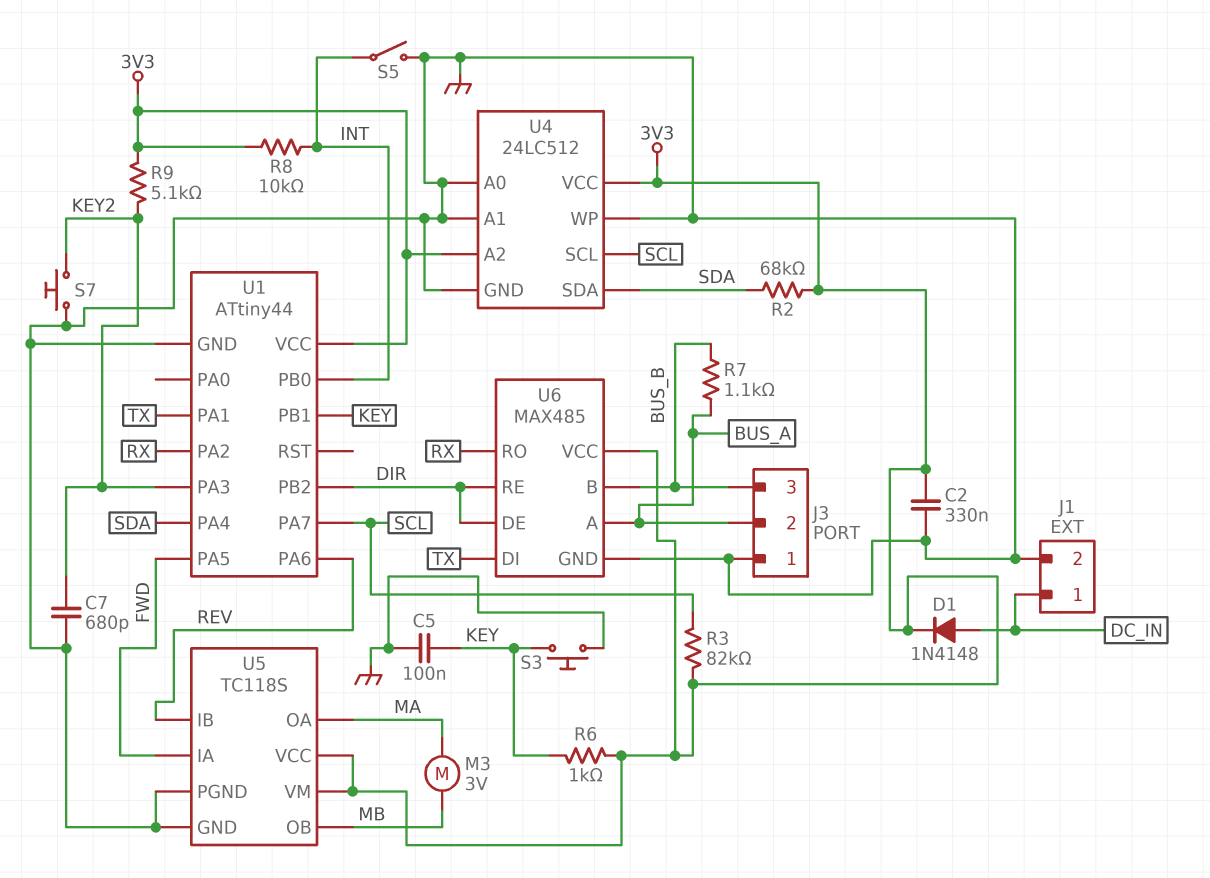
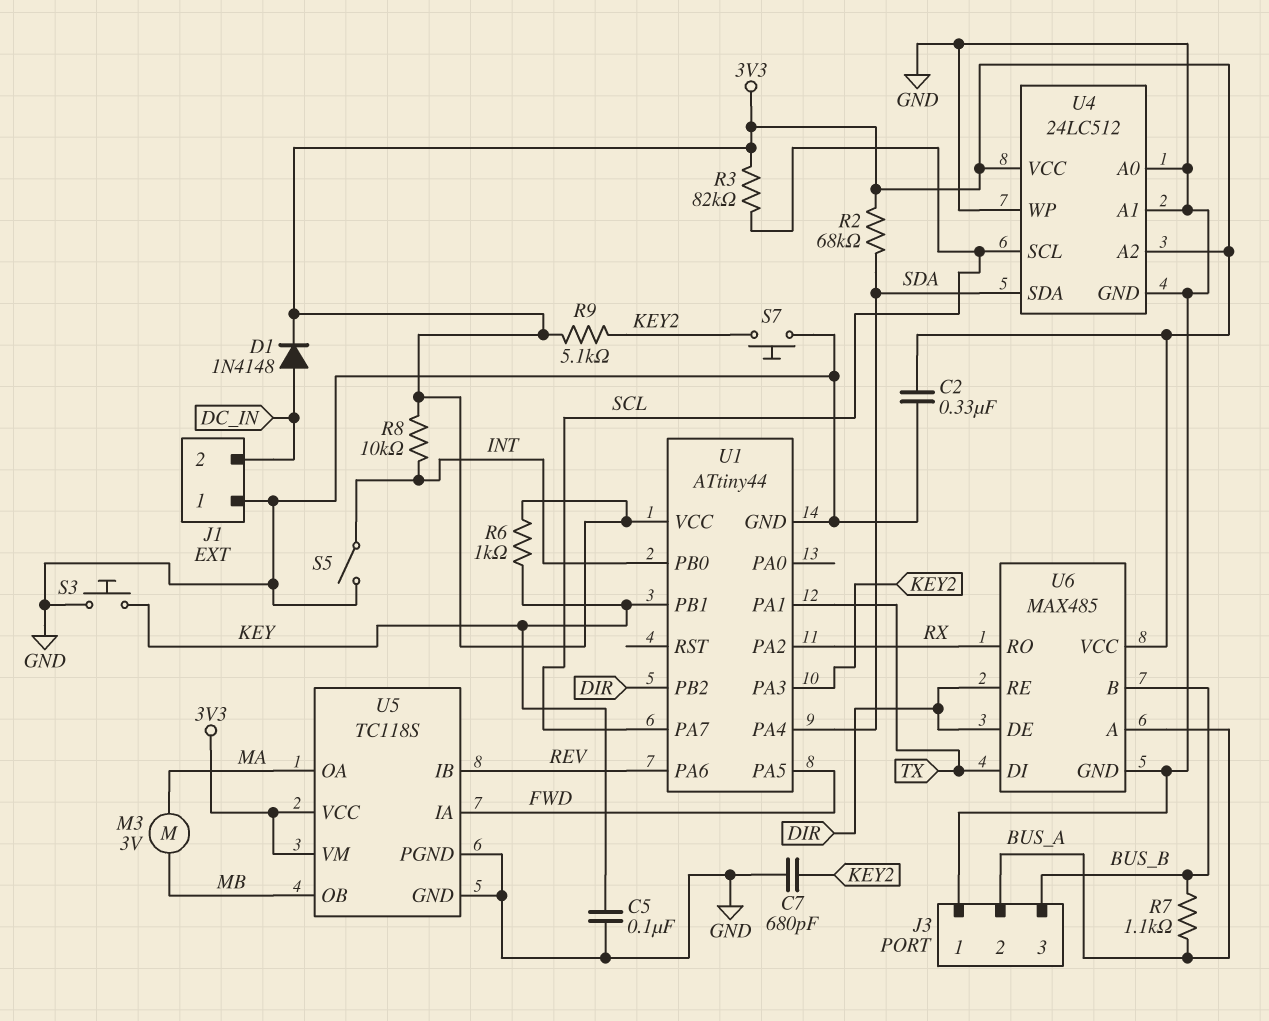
J1 pin 1: DC_IN -> GND
J1 pin 2: GND -> DC_IN

